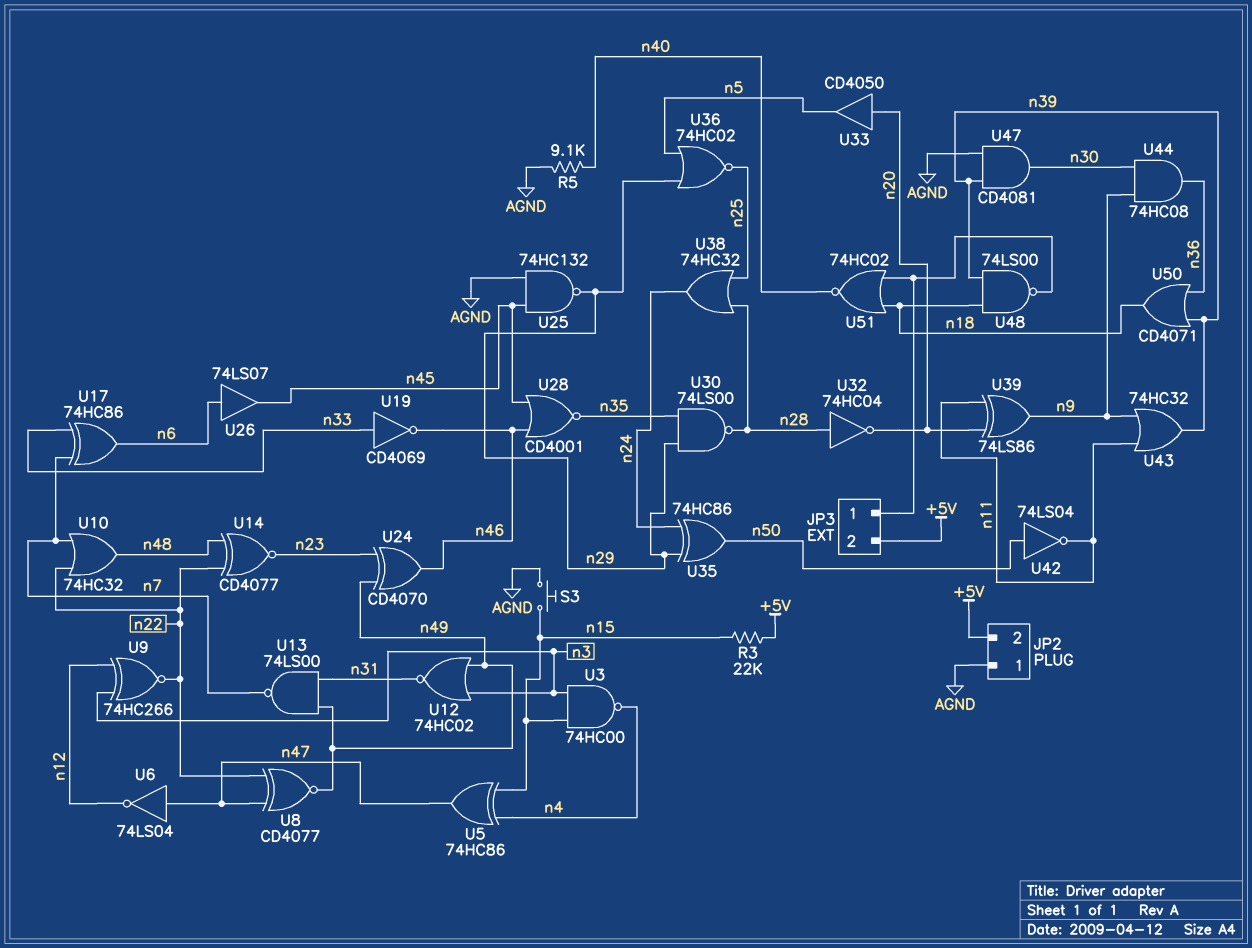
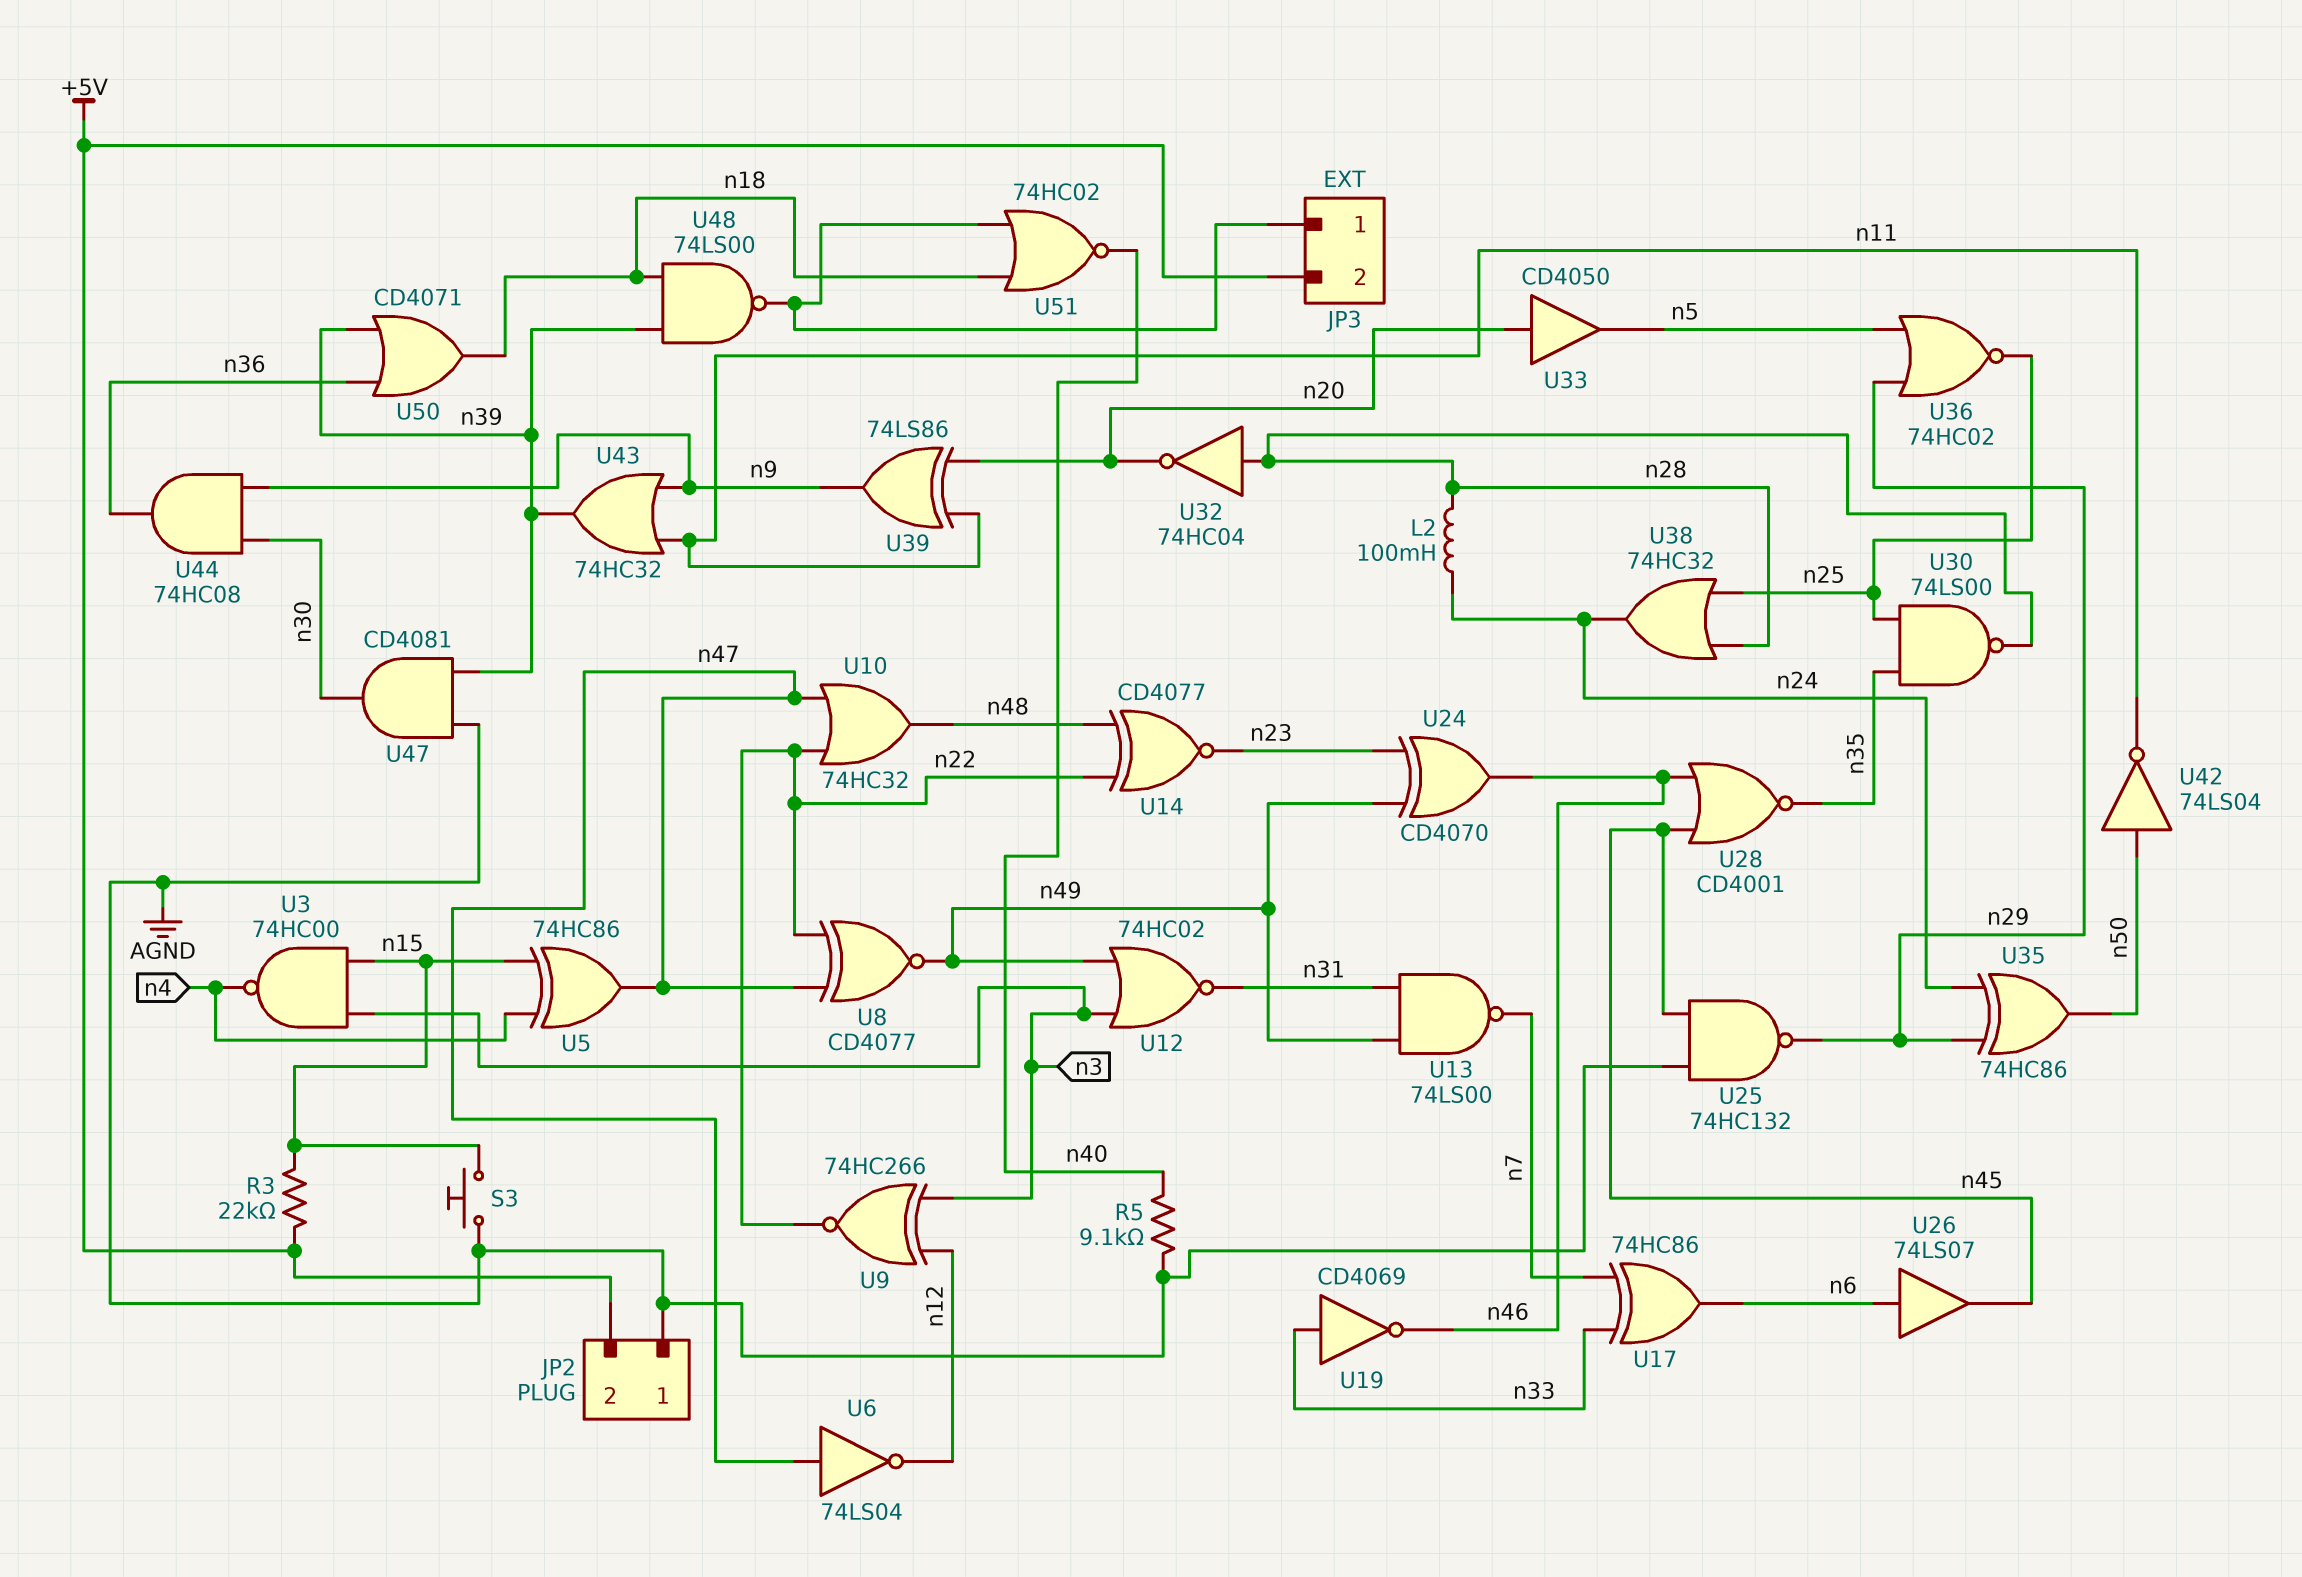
L2: none -> 100mH (n24, n28)
U10: OR 74HC32 (in n7, in n22, out n48) -> OR 74HC32 (in n22, in n47, out n48)
U30: NAND 74LS00 (in n29, in n35, out n28) -> NAND 74LS00 (in n25, in n35, out n28)

